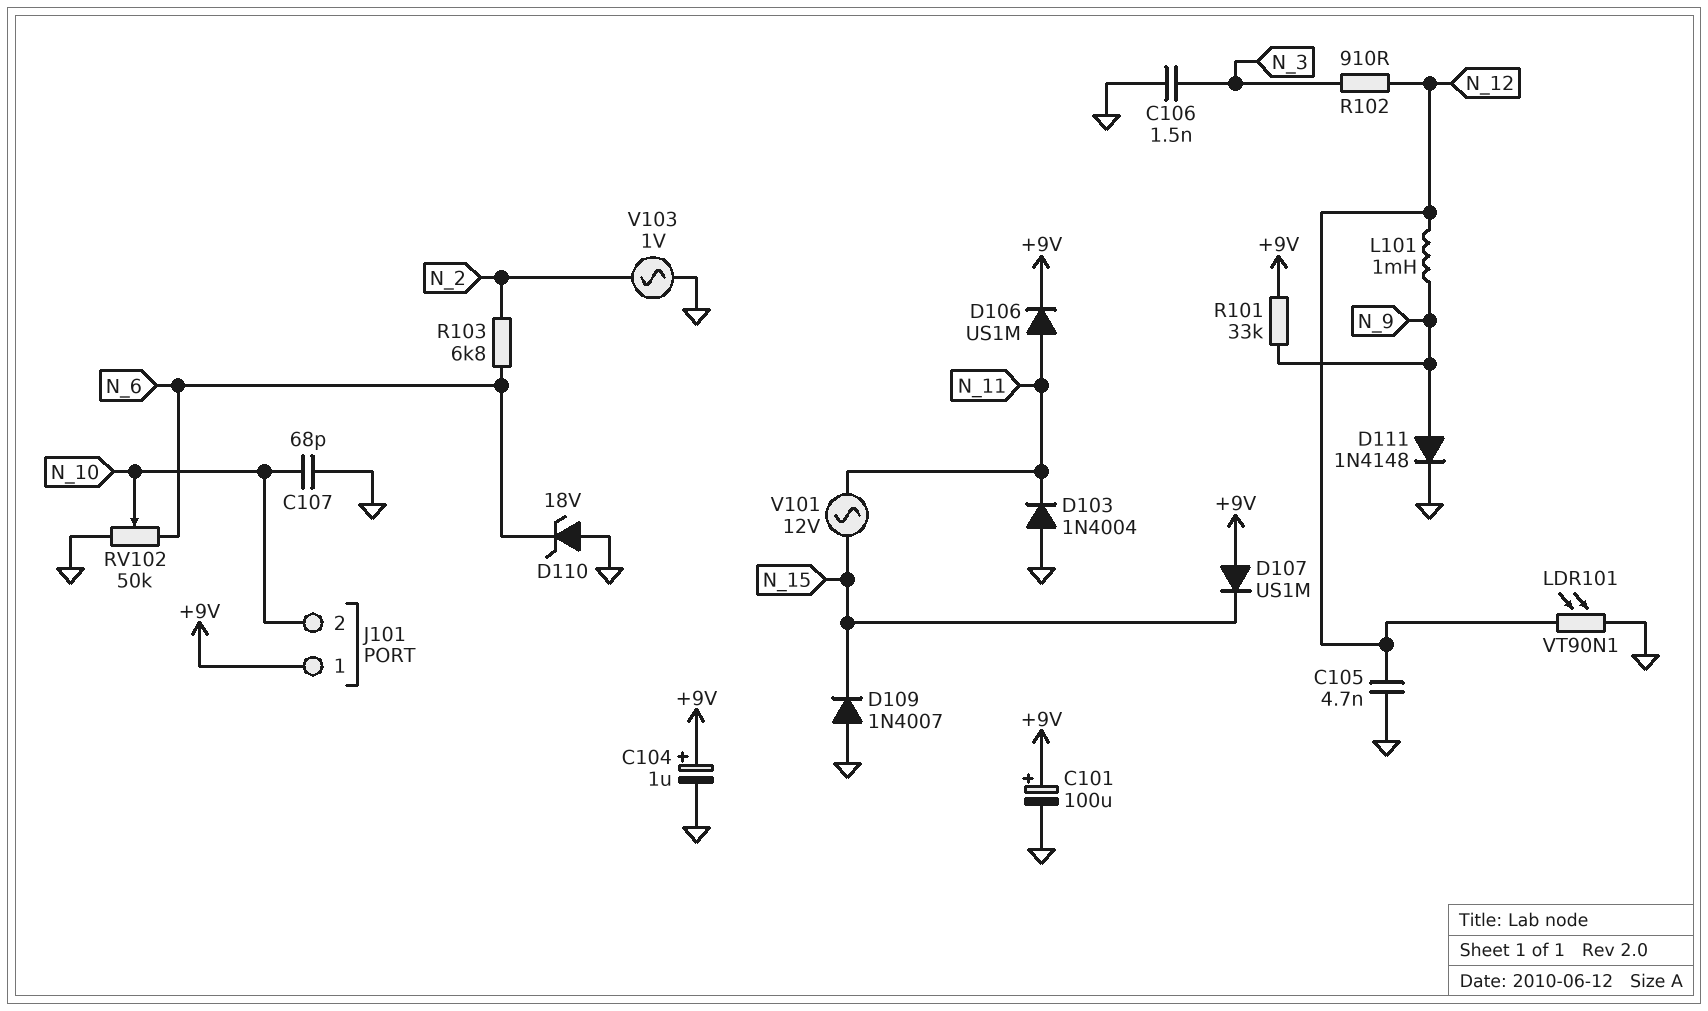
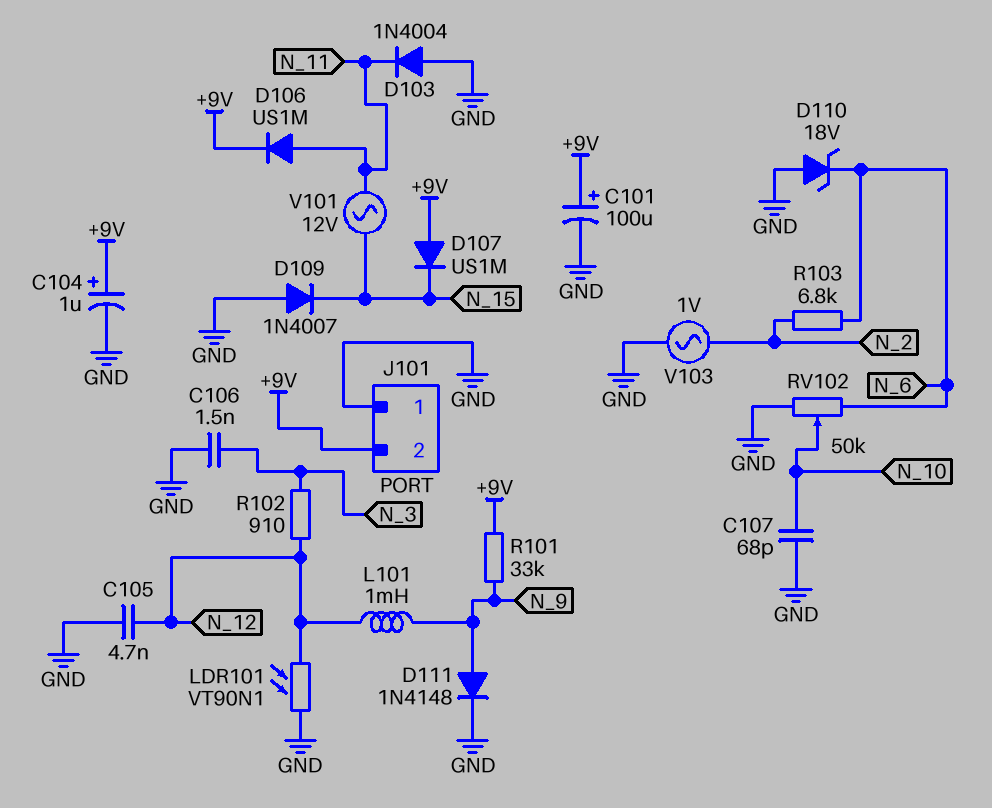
J101 pin 1: +9V -> GND
J101 pin 2: N_10 -> +9V

